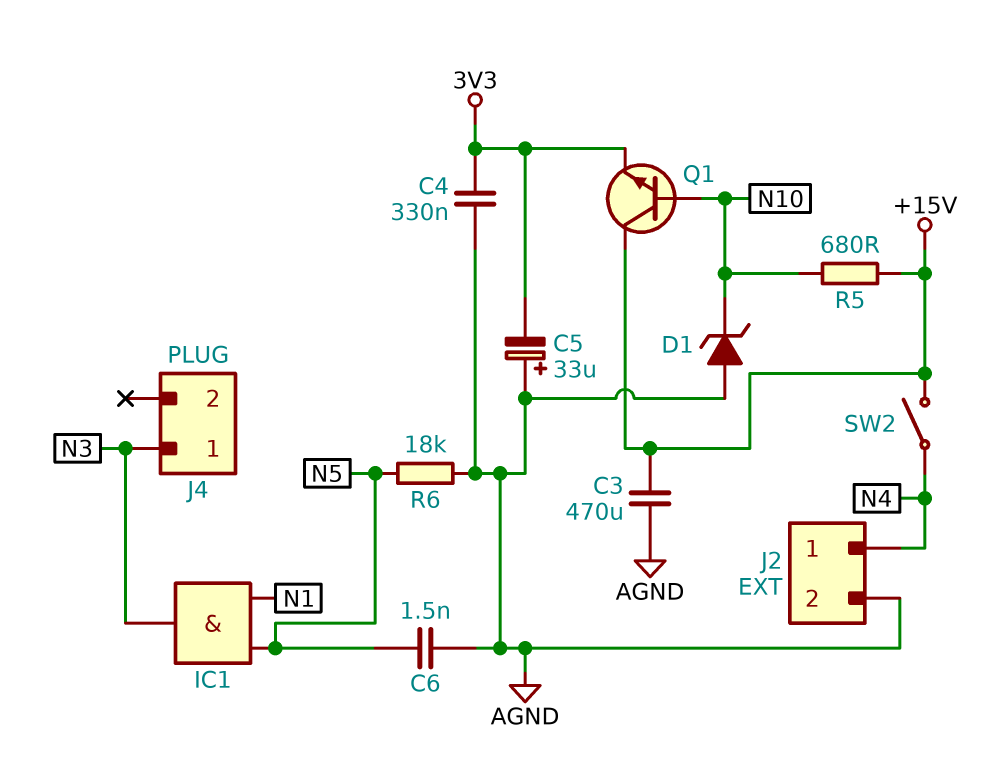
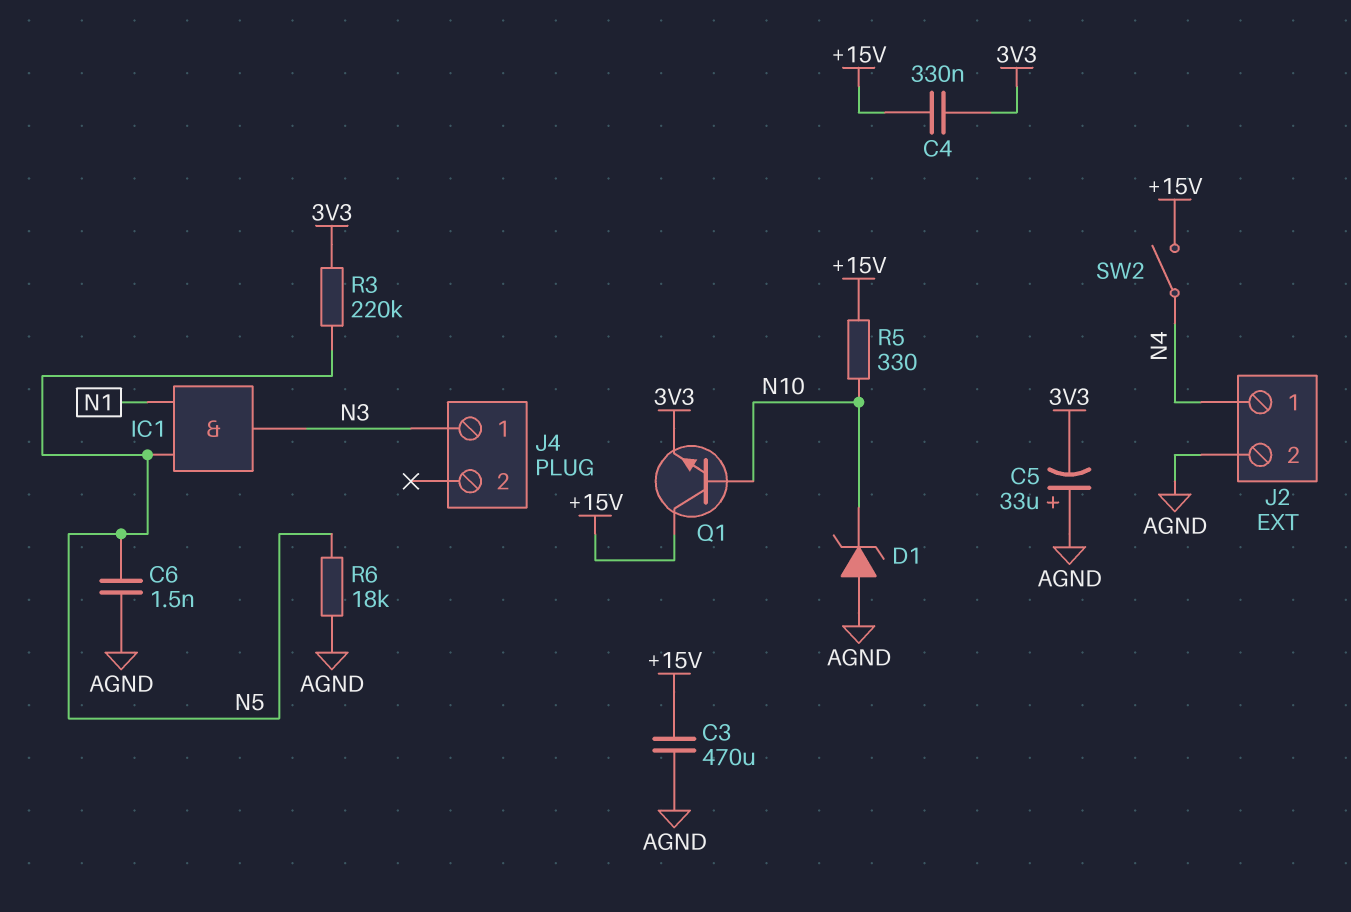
C4: 330nF (3V3, AGND) -> 330nF (+15V, 3V3)
R3: none -> 220k (3V3, N5)
R5: 680 (+15V, N10) -> 330 (+15V, N10)

